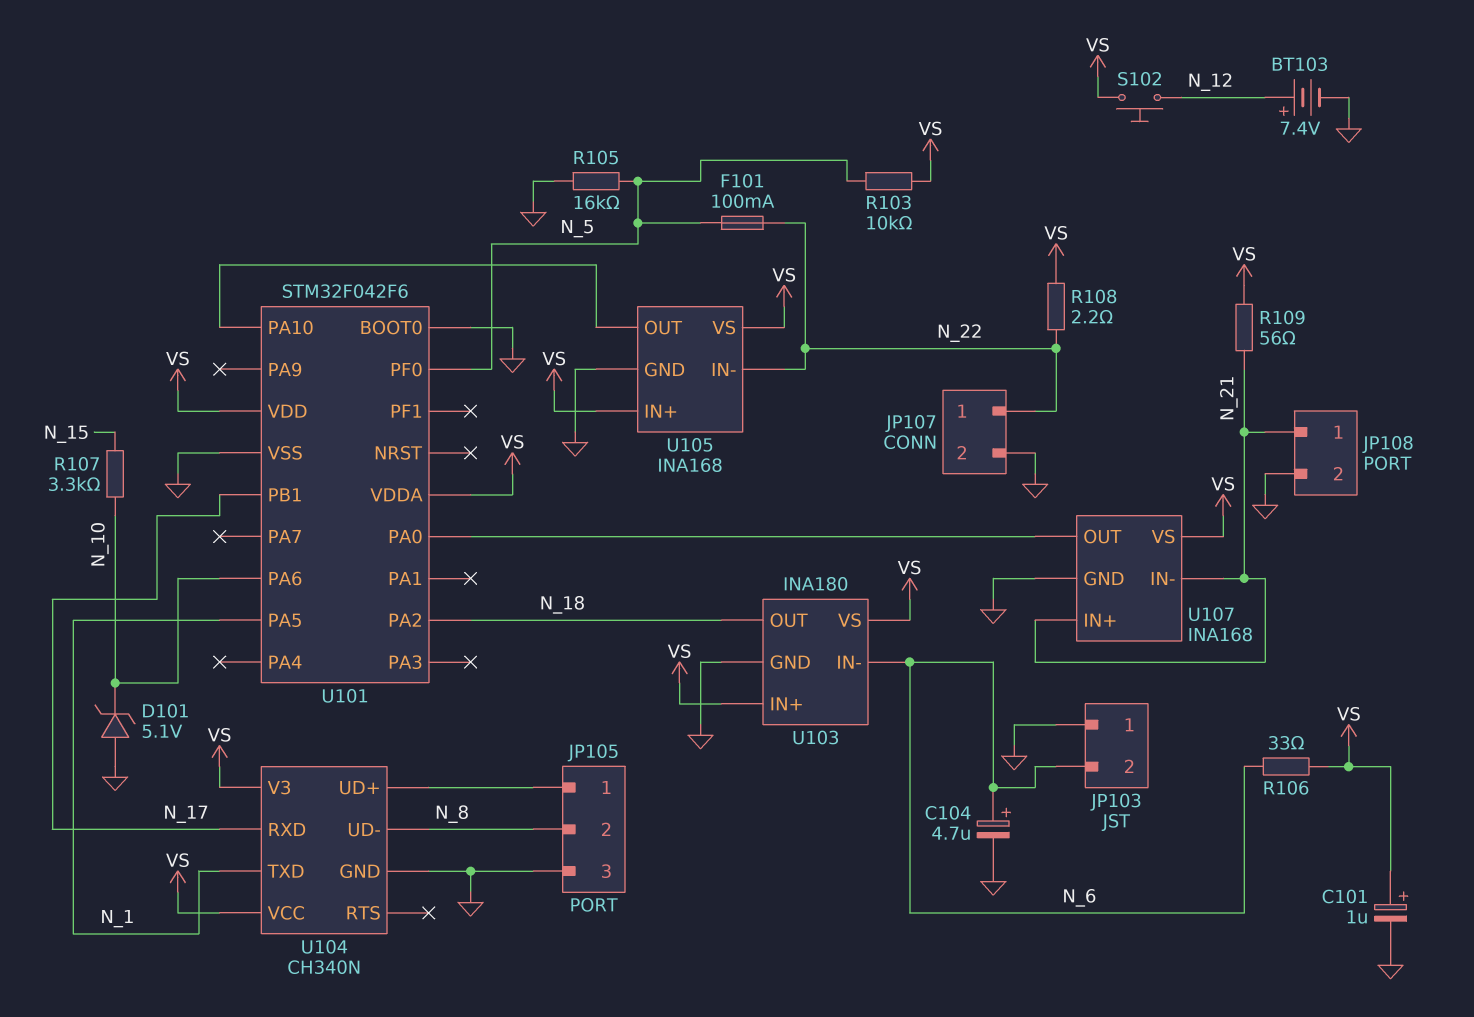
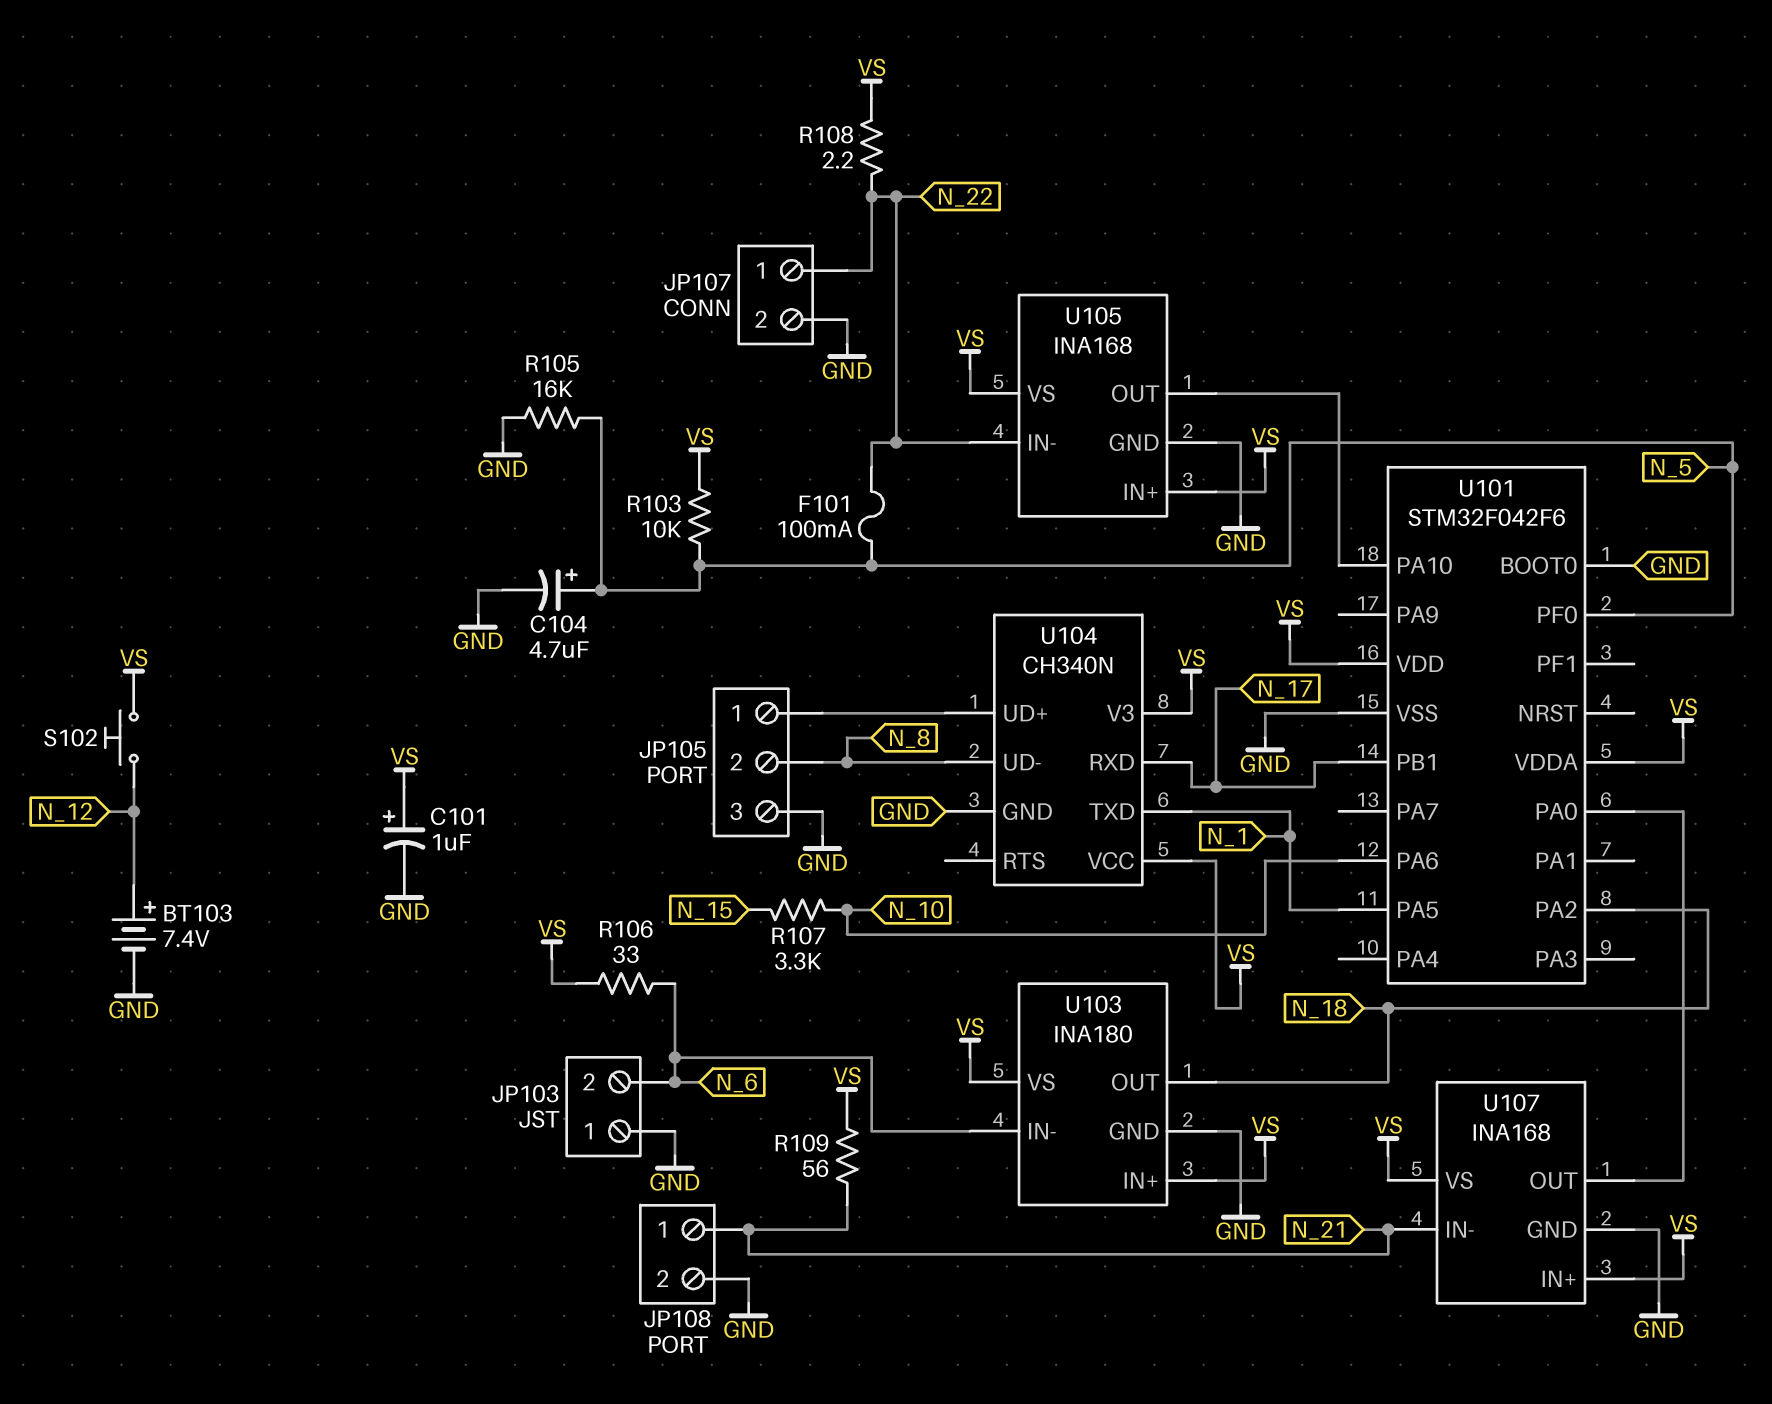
C104: 4.7uF (plus N_6, minus GND) -> 4.7uF (plus N_5, minus GND)
D101: zener 5.1V (A GND, K N_10) -> none
U107 pin IN+: N_21 -> VS

